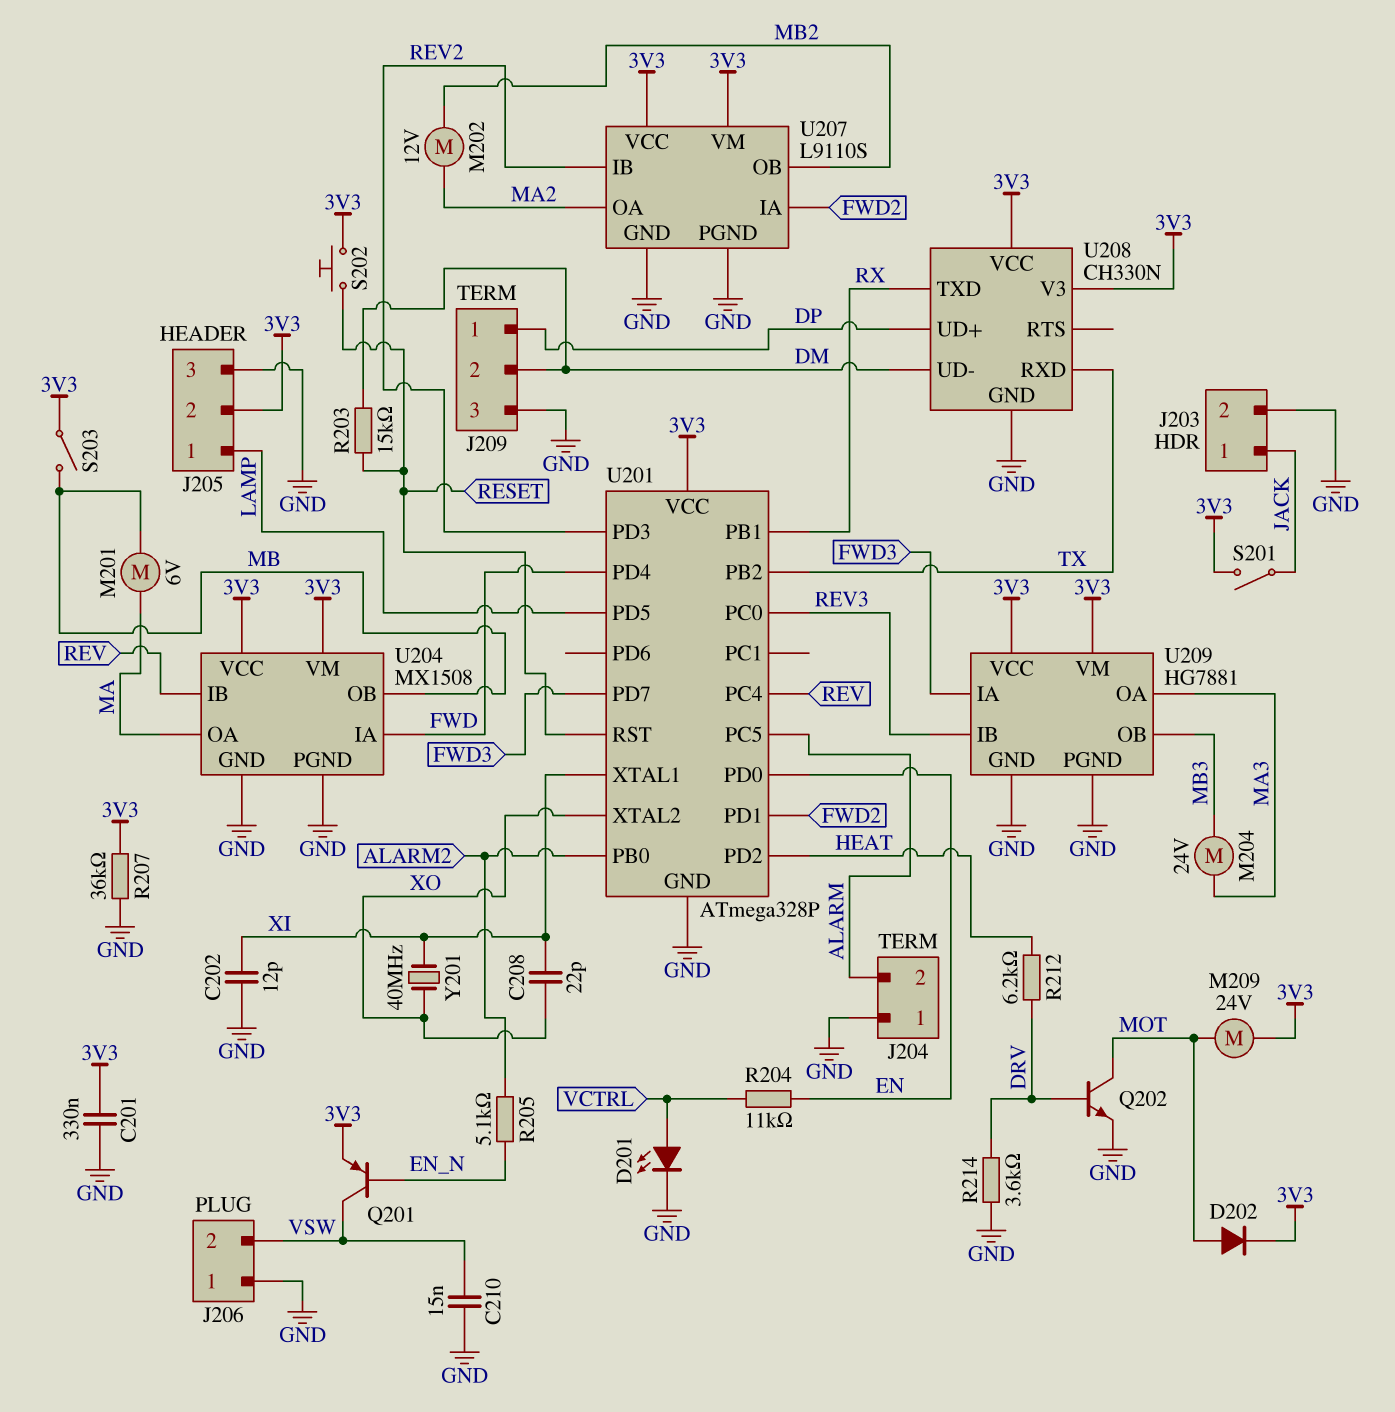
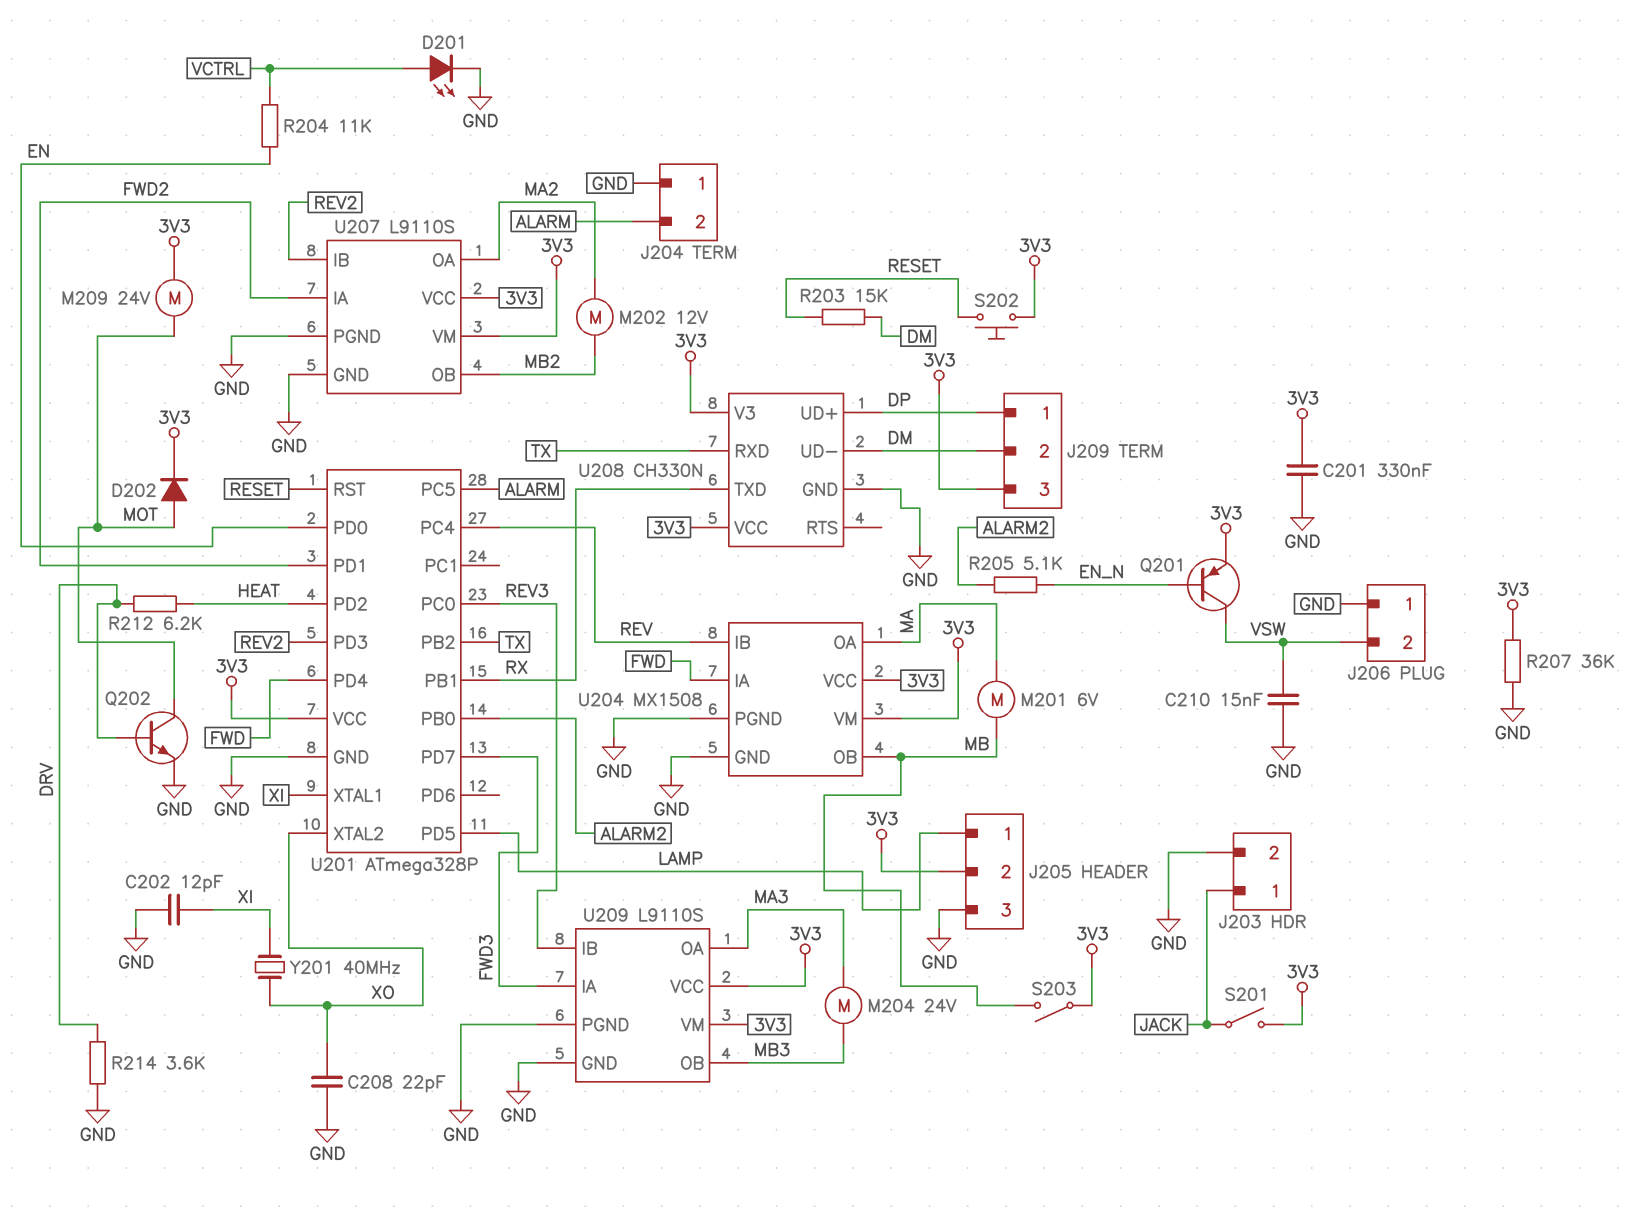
C208: 22pF (XI, XO) -> 22pF (GND, XO)
J209 pin 3: GND -> 3V3
U209: HG7881 -> L9110S

